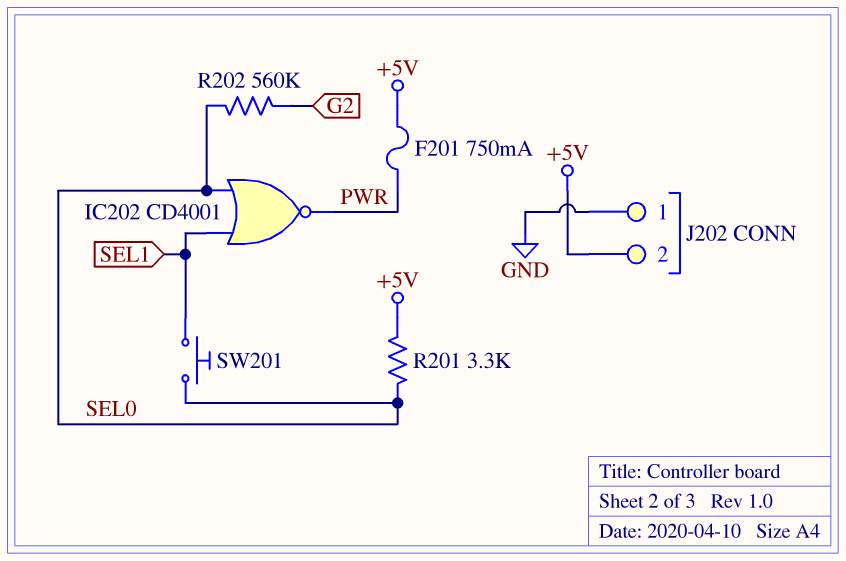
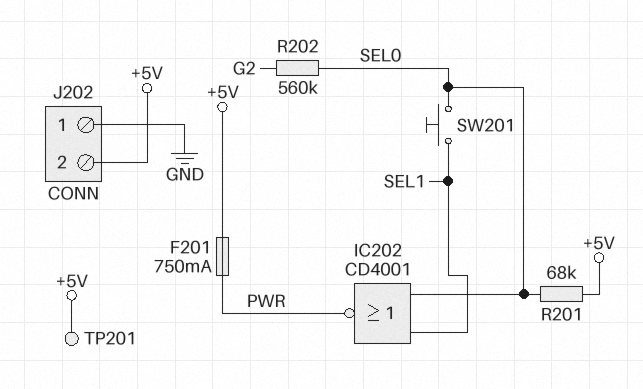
R201: 3.3k (+5V, SEL0) -> 68k (+5V, SEL0)
TP201: none -> test point (+5V)

